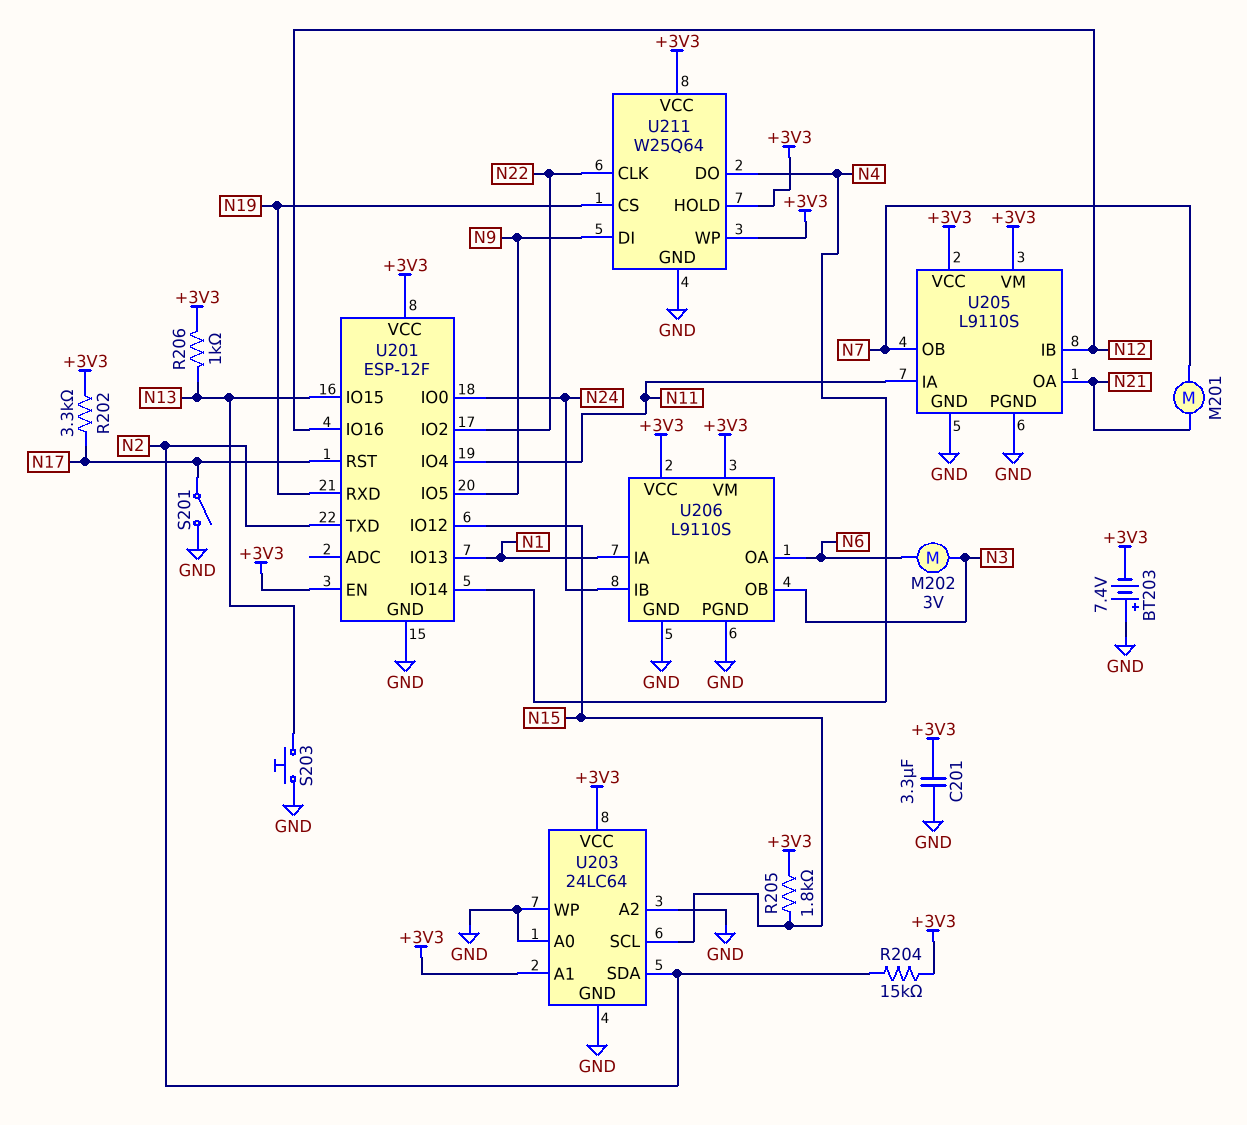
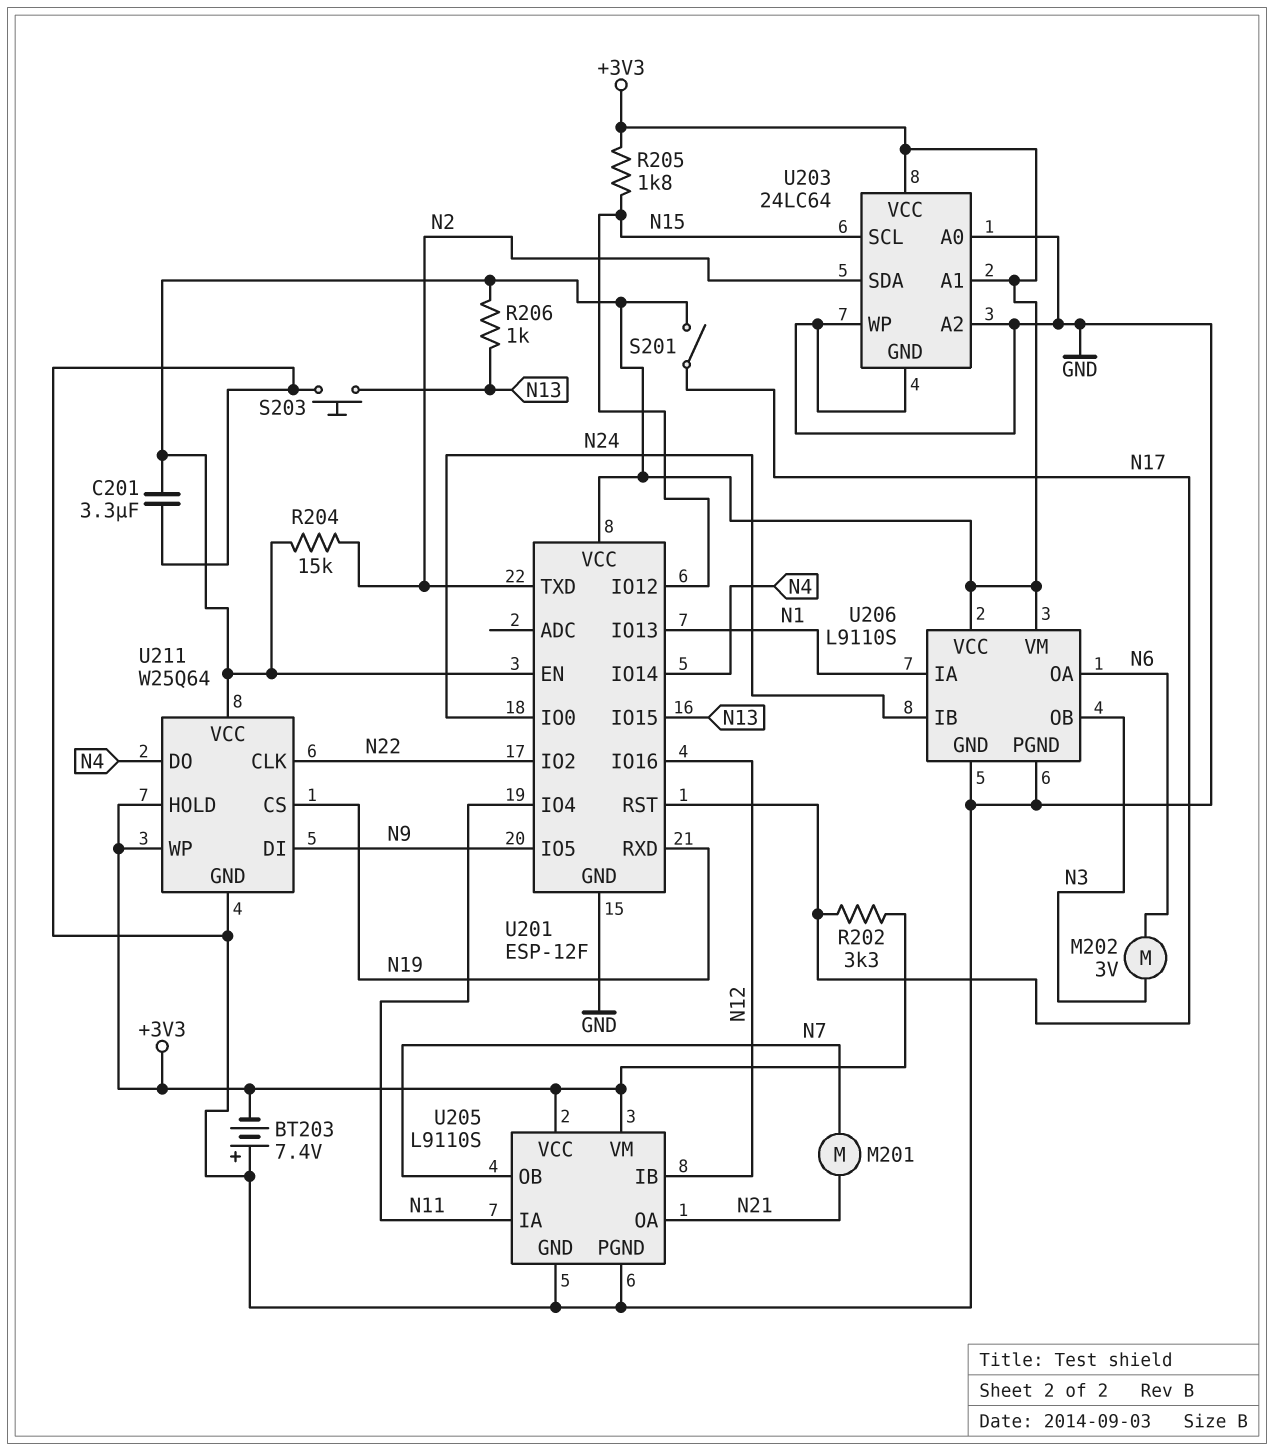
S201: switch (GND, N17) -> switch (+3V3, N17)

